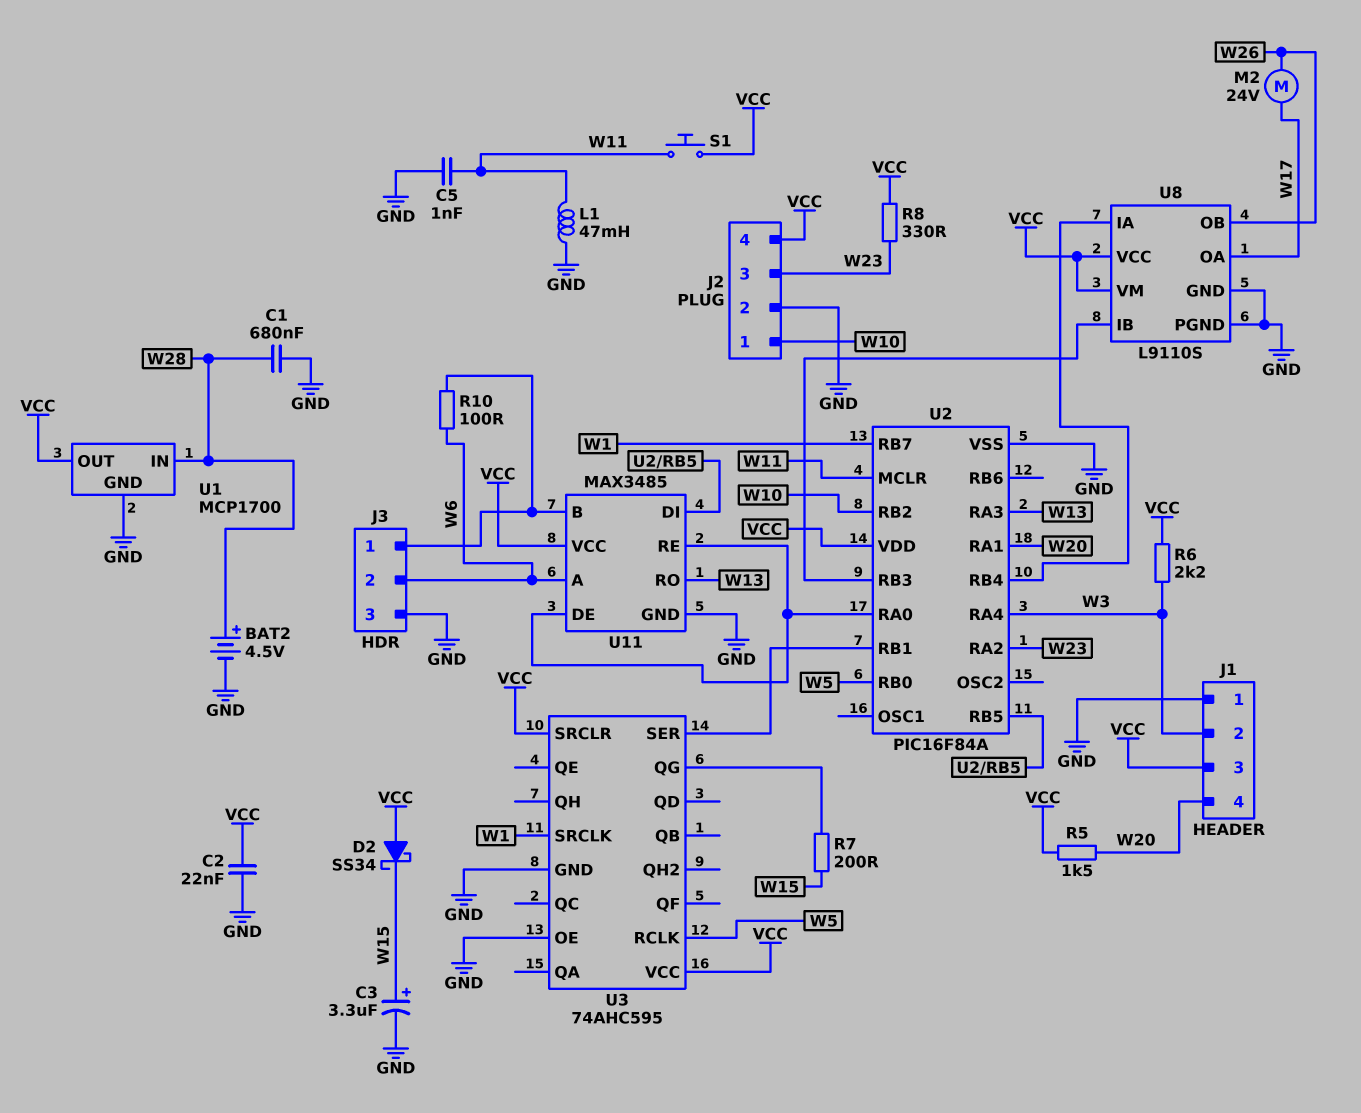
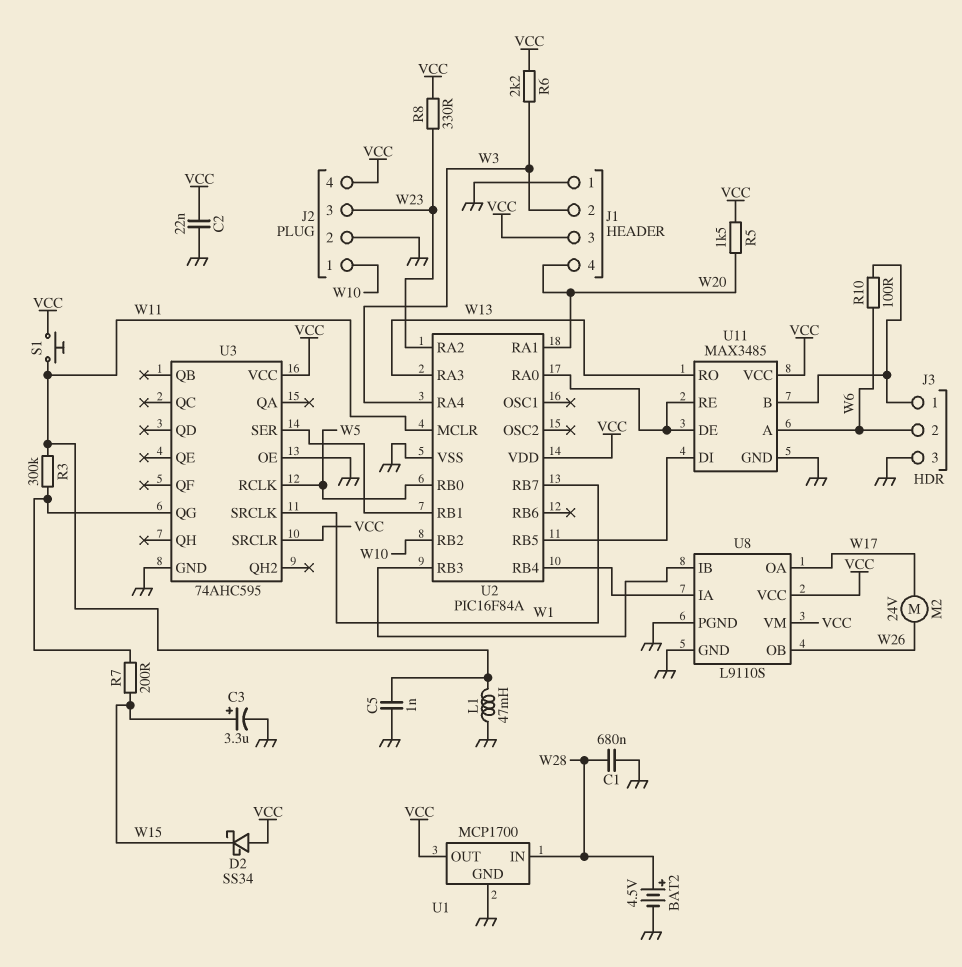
R3: none -> 300k (U3/QG, W11)

